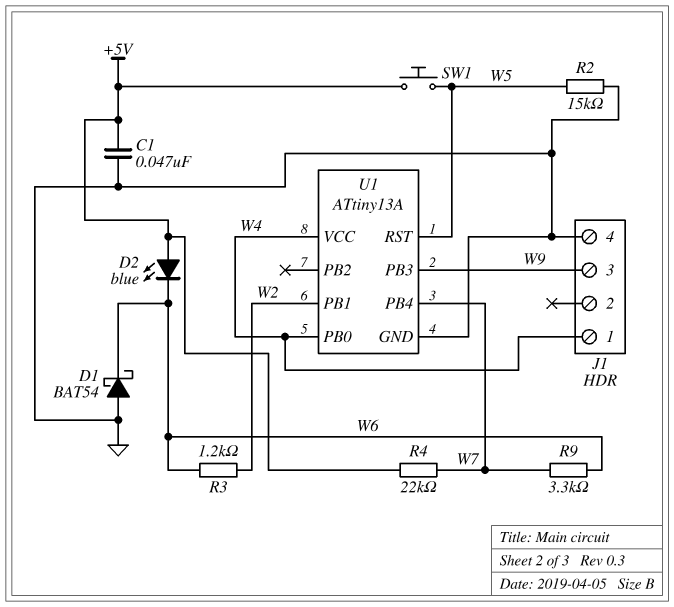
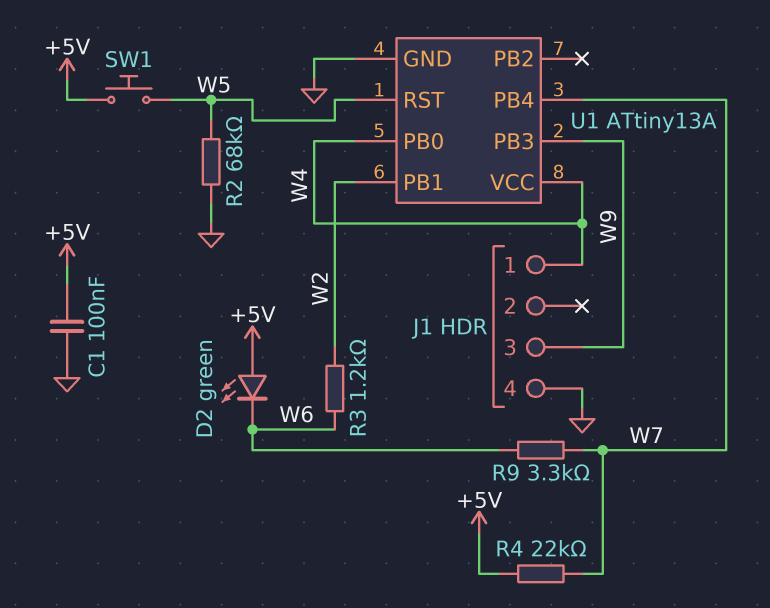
C1: 47nF (+5V, GND) -> 100nF (+5V, GND)
D1: schottky BAT54 (A GND, K W6) -> none
D2: LED blue (A +5V, K W6) -> LED green (A +5V, K W6)
R2: 15k (GND, W5) -> 68k (GND, W5)

